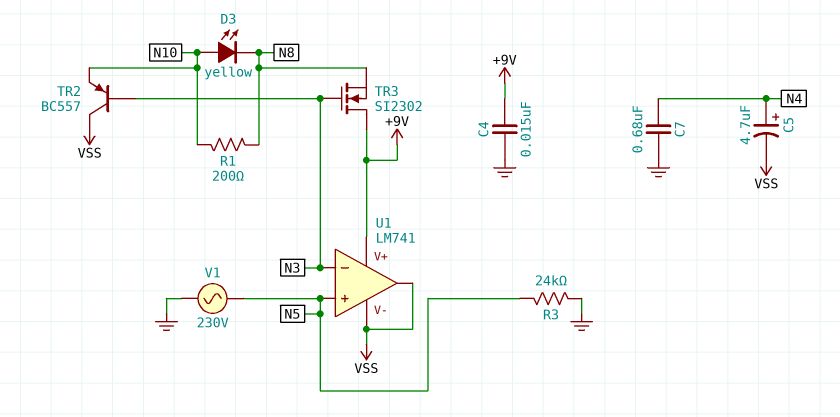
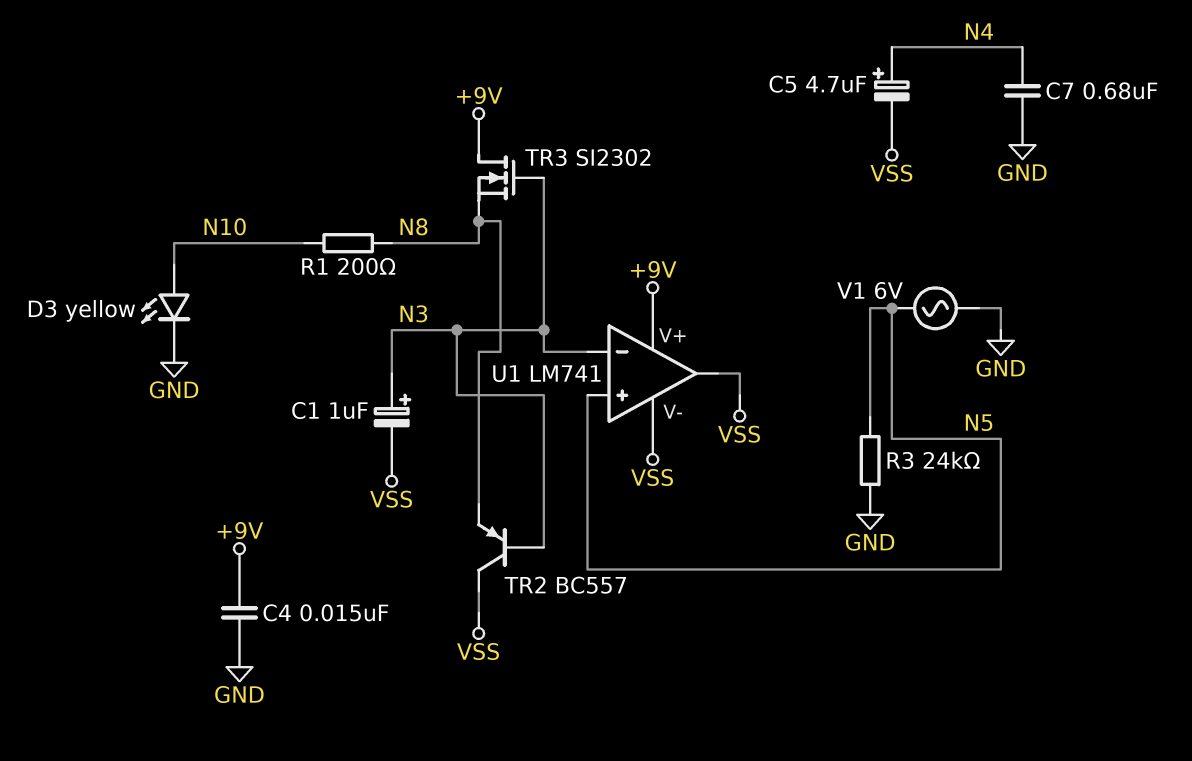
C1: none -> 1uF (plus N3, minus VSS)
D3: LED yellow (A N10, K N8) -> LED yellow (A N10, K GND)
TR2: PNP BC557 (B N3, C VSS, E N10) -> PNP BC557 (B N3, C VSS, E N8)
V1: AC 230V (GND, N5) -> AC 6V (GND, N5)

